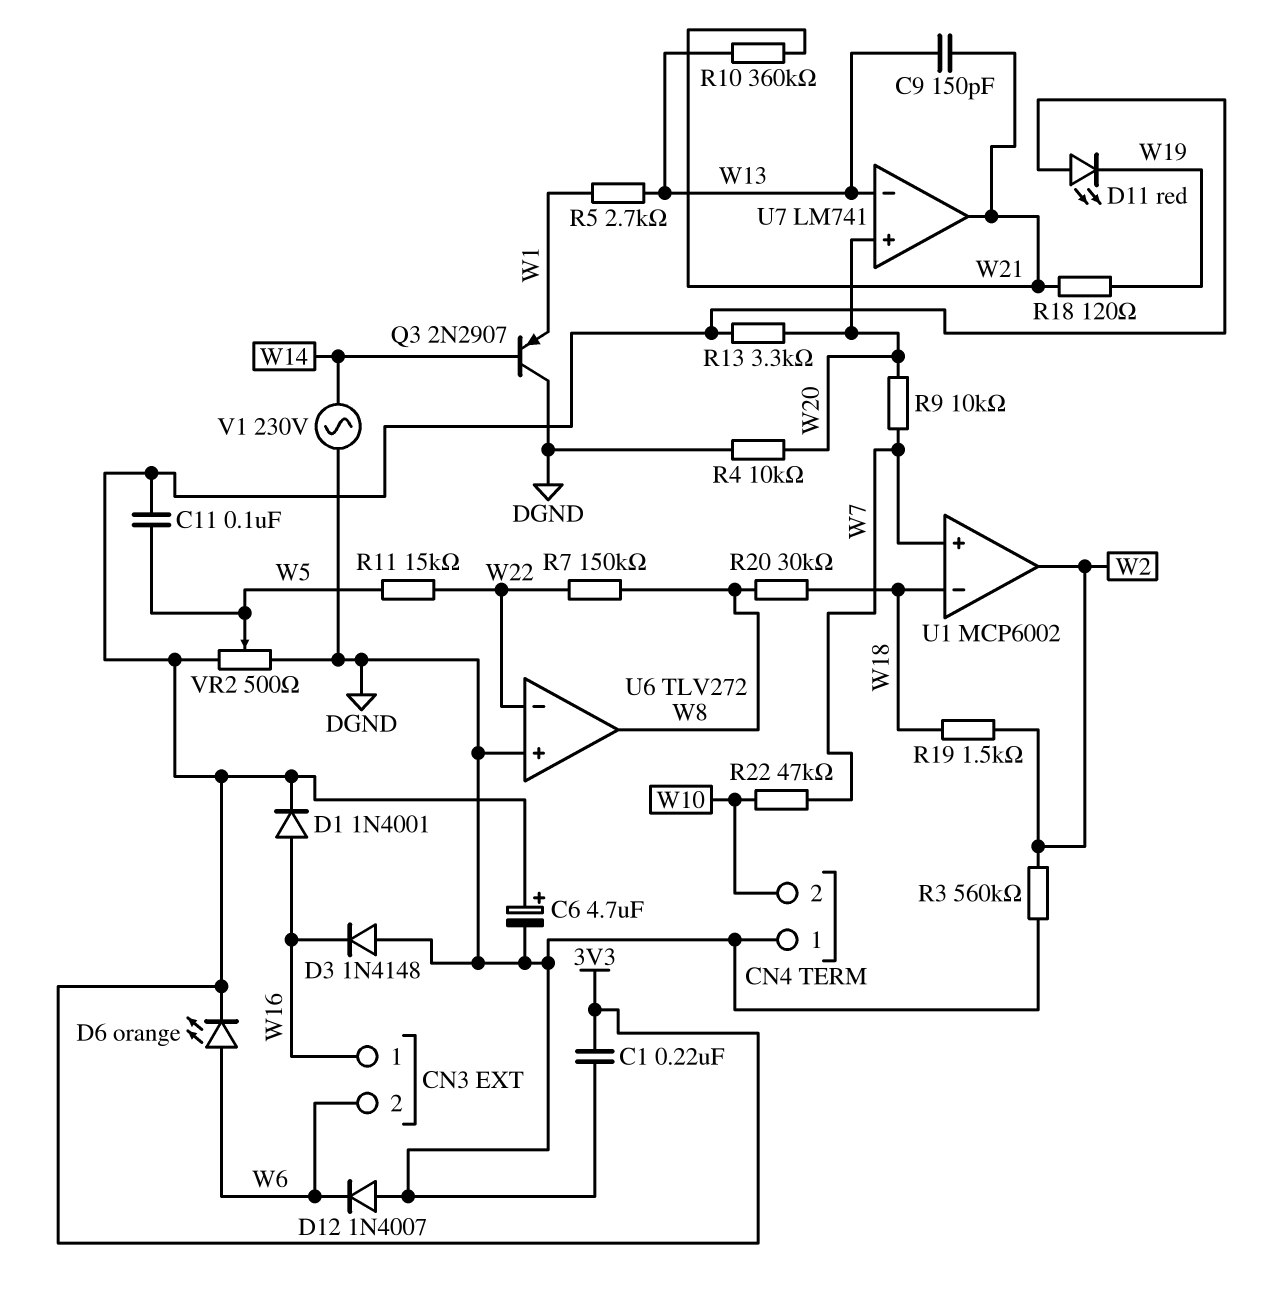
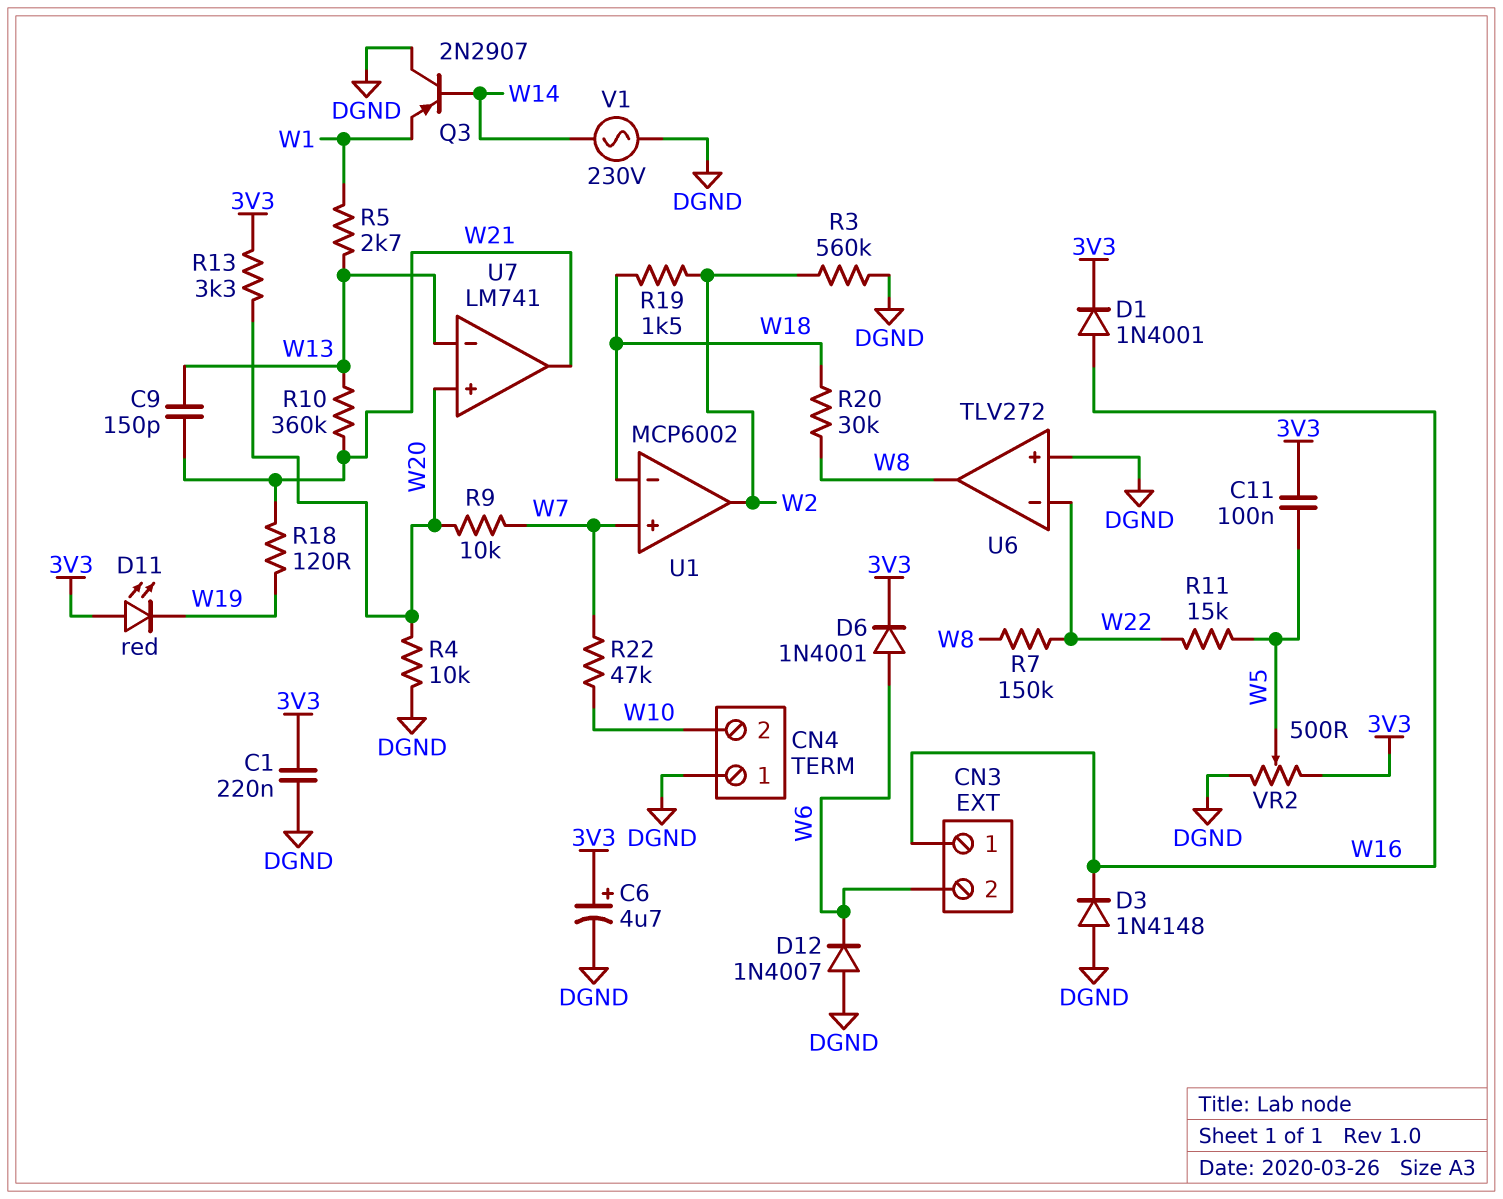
D6: LED orange (A W6, K 3V3) -> diode 1N4001 (A W6, K 3V3)

